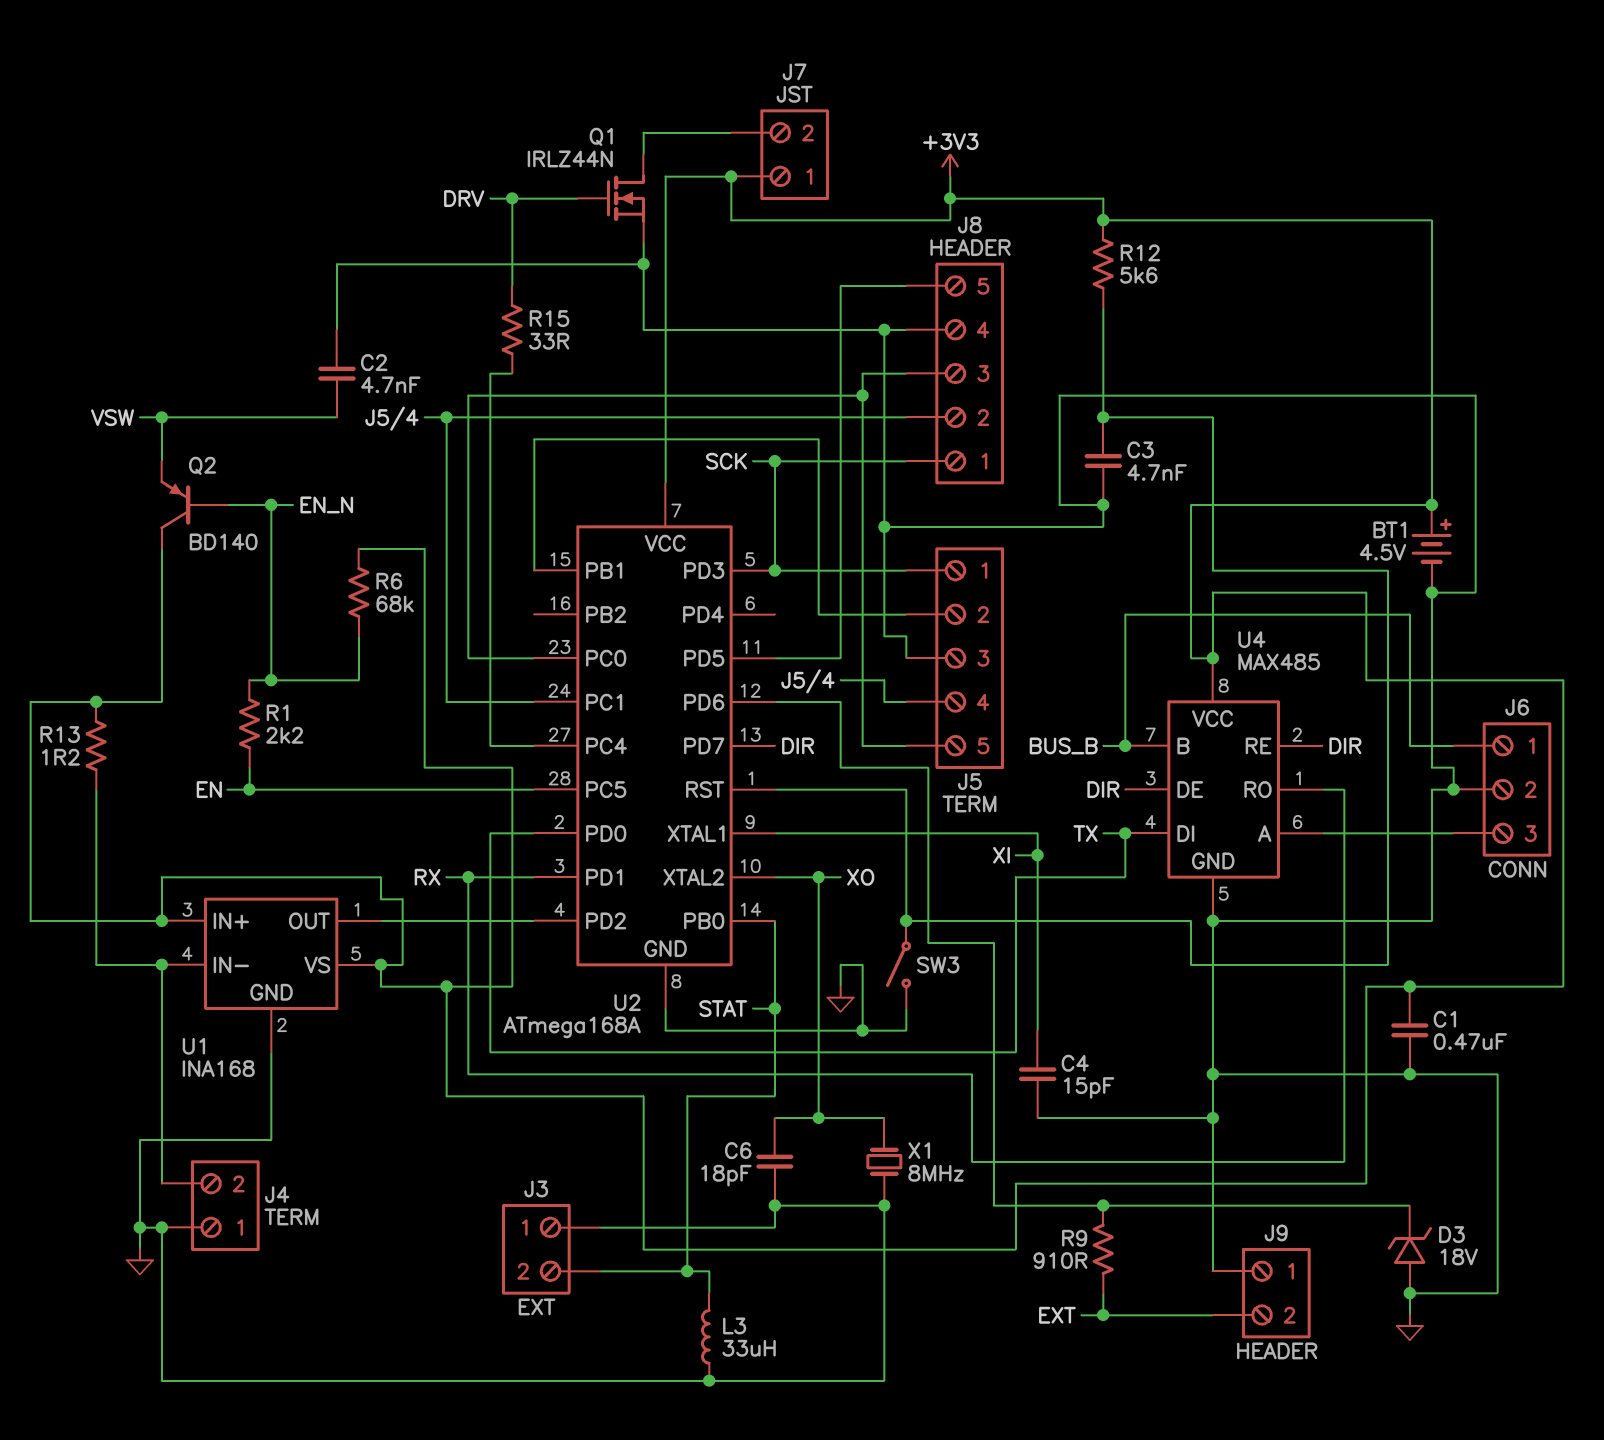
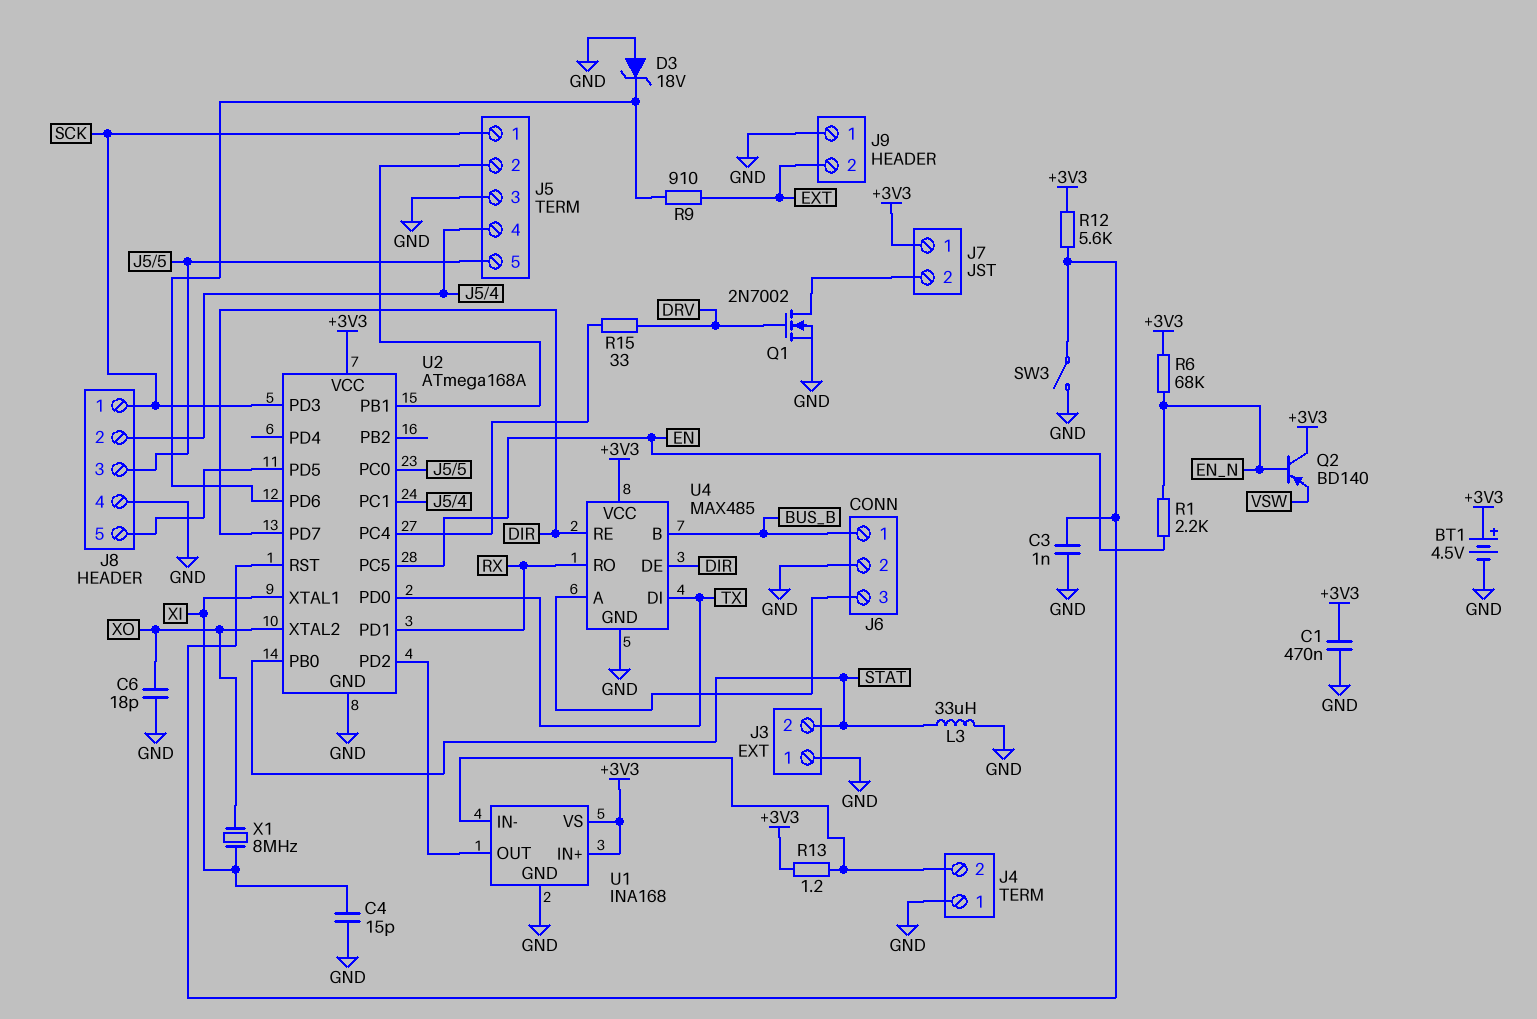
C2: 4.7nF (GND, VSW) -> none
C3: 4.7nF (GND, U2/RST) -> 1nF (GND, U2/RST)
Q1: NMOS IRLZ44N (G DRV, D J7/2, S GND) -> NMOS 2N7002 (G DRV, D J7/2, S GND)
X1: 8MHz (GND, XO) -> 8MHz (XI, XO)

